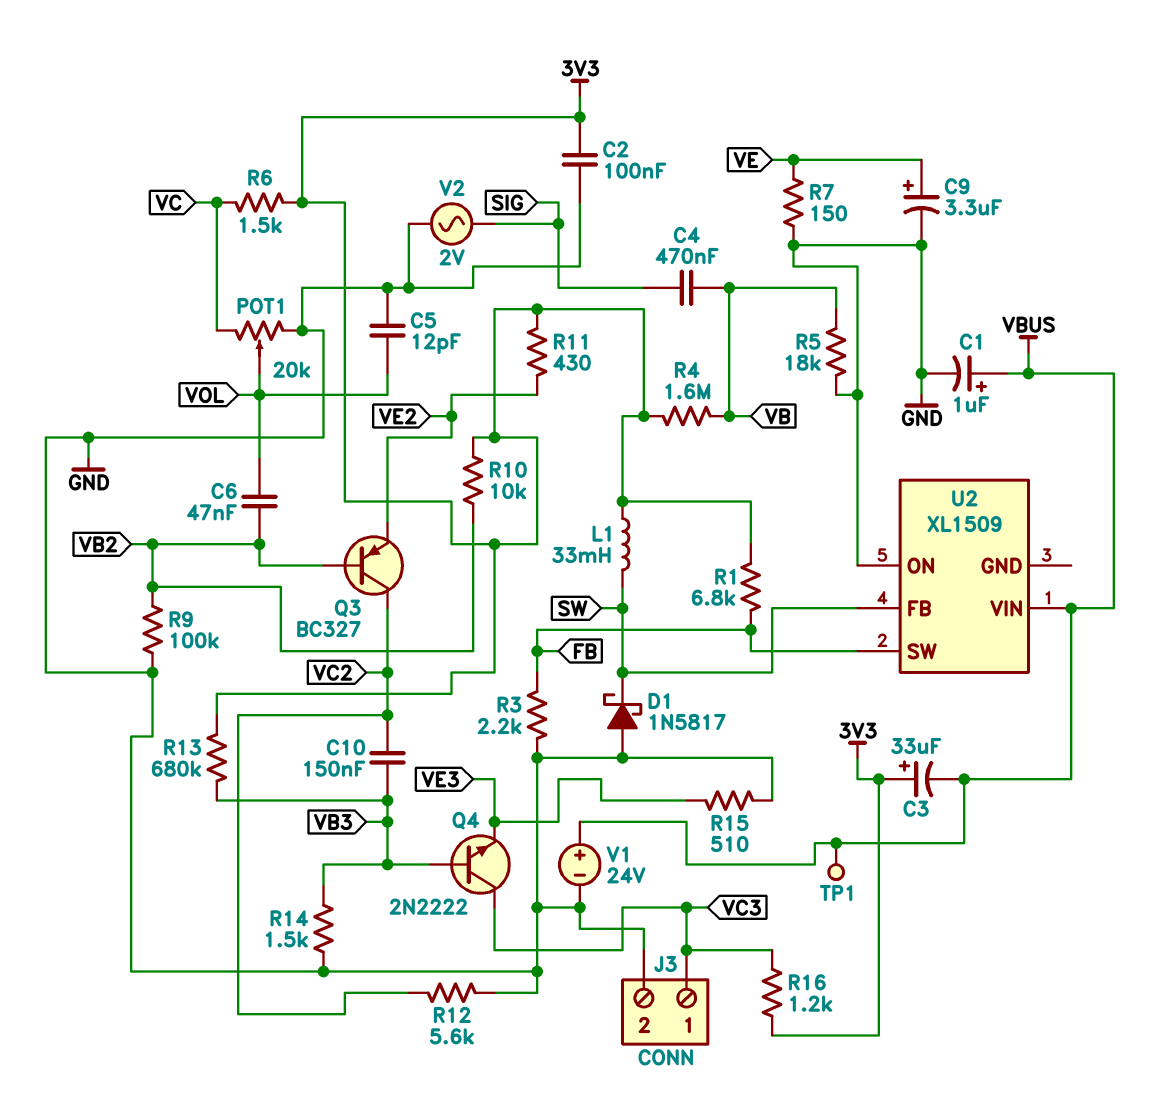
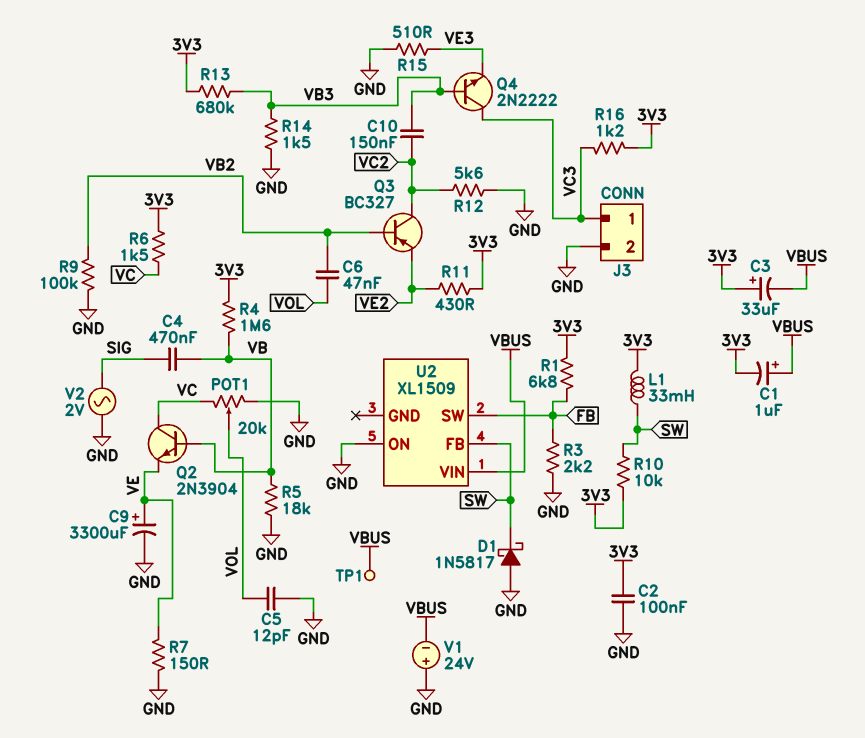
C1: 1uF (plus VBUS, minus GND) -> 1uF (plus VBUS, minus 3V3)
C9: 3.3uF (plus VE, minus GND) -> 3300uF (plus VE, minus GND)
Q2: none -> NPN 2N3904 (B VB, C VC, E VE)
R10: 10k (3V3, VB2) -> 10k (3V3, SW)
V1: 24V (plus VBUS, minus GND) -> 24V (plus GND, minus VBUS)

